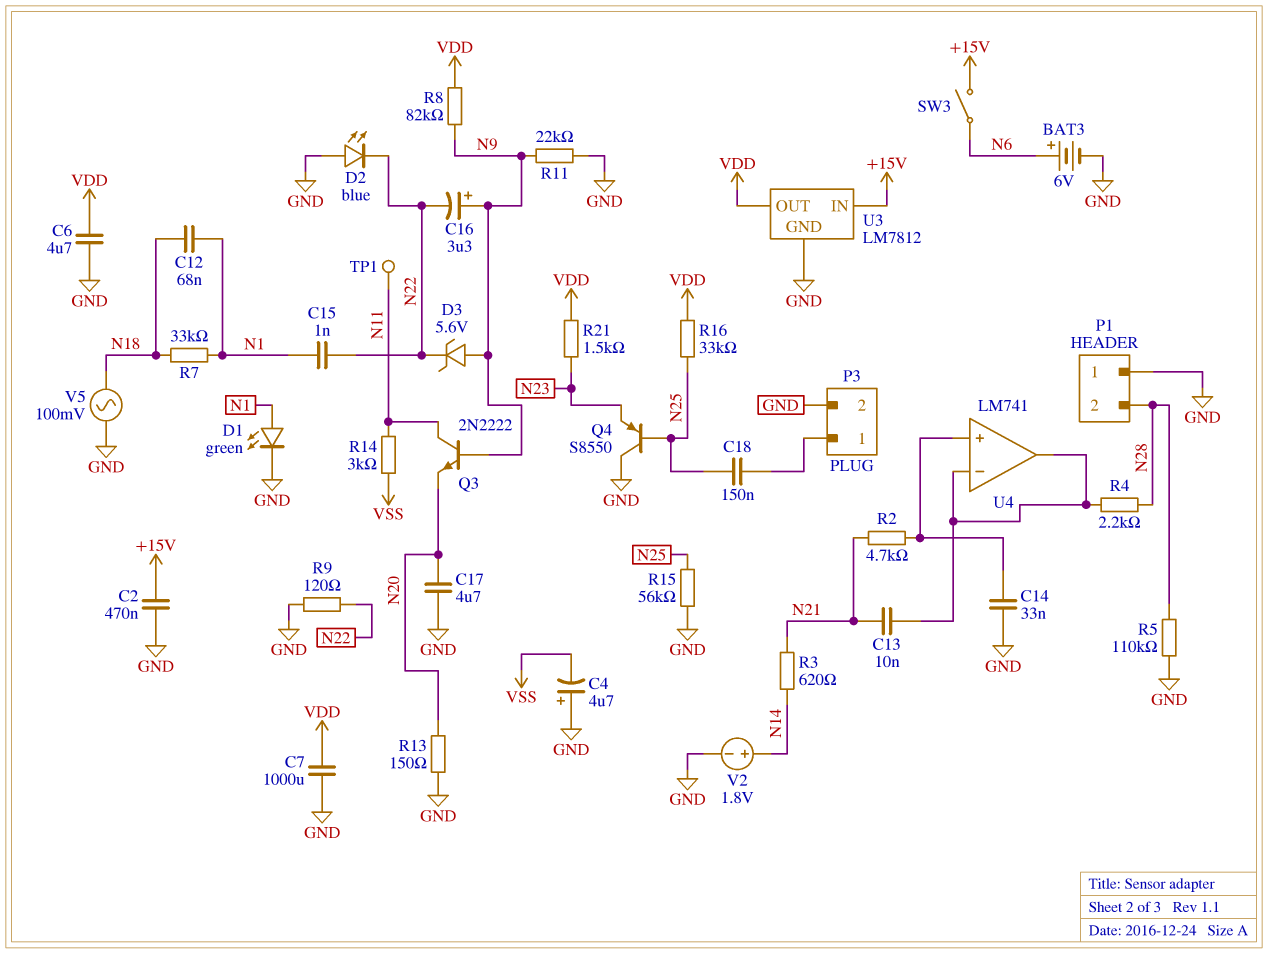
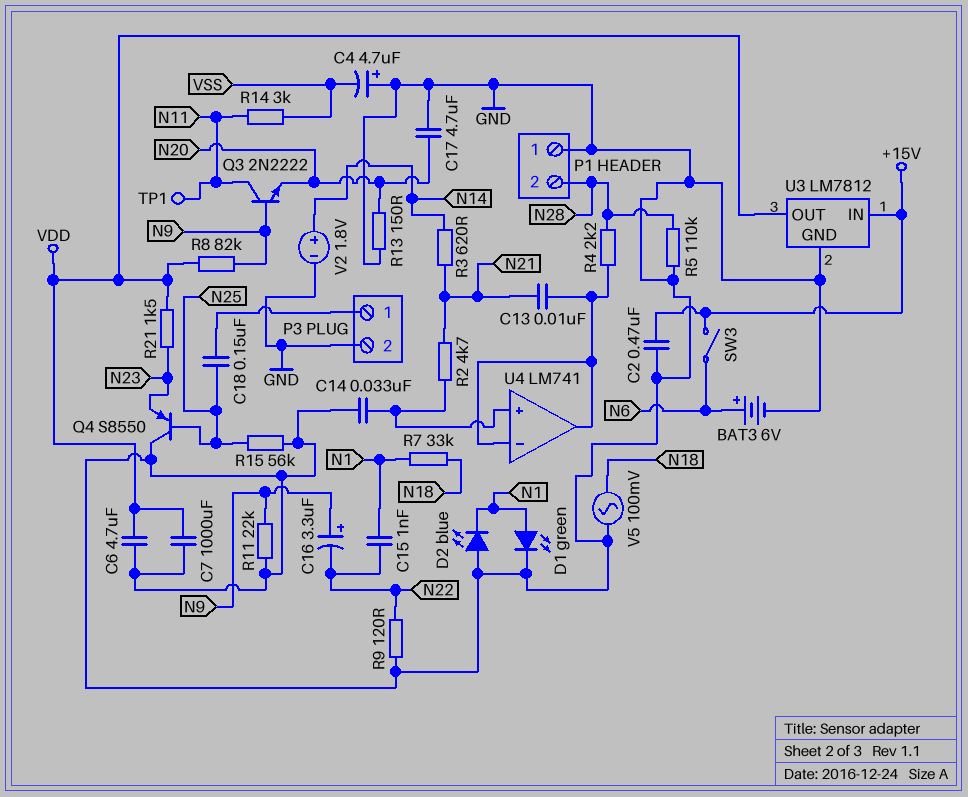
C12: 68nF (N1, N18) -> none
D2: LED blue (A GND, K N22) -> LED blue (A GND, K N1)
D3: zener 5.6V (A N9, K N22) -> none
R16: 33k (N25, VDD) -> none

